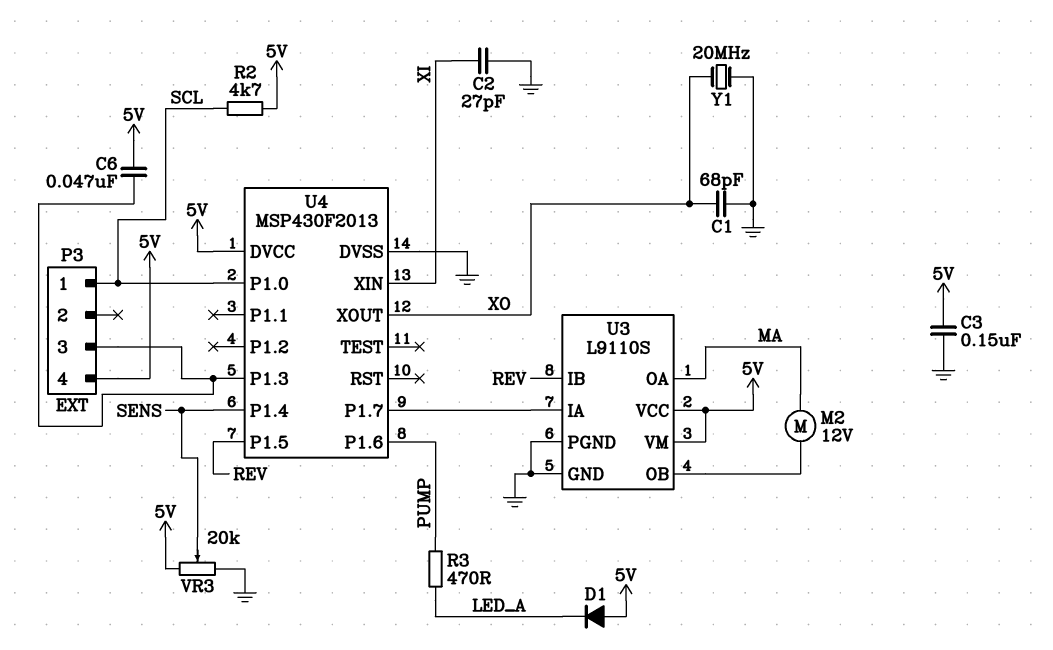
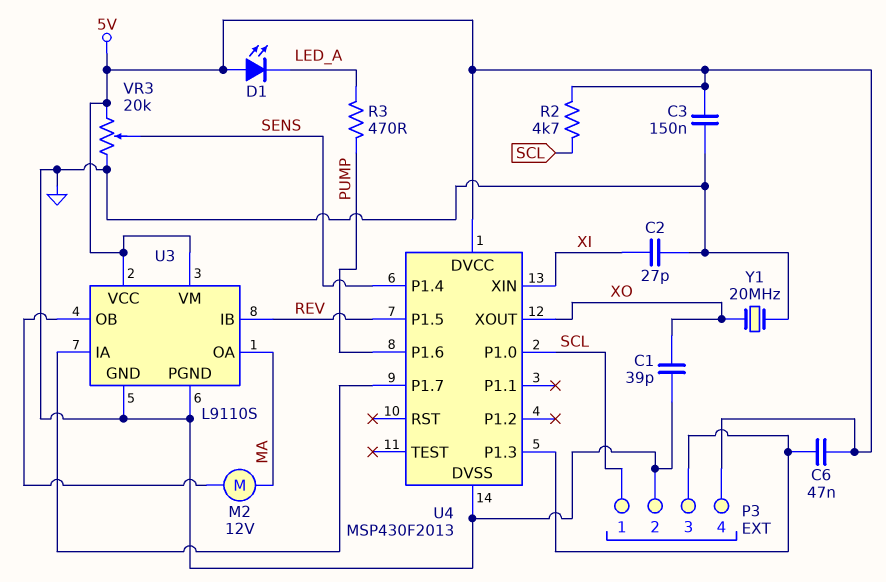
C1: 68pF (GND, XO) -> 39pF (GND, XO)
D1: diode (A 5V, K LED_A) -> LED (A 5V, K LED_A)
P3 pin 2: none -> GND

